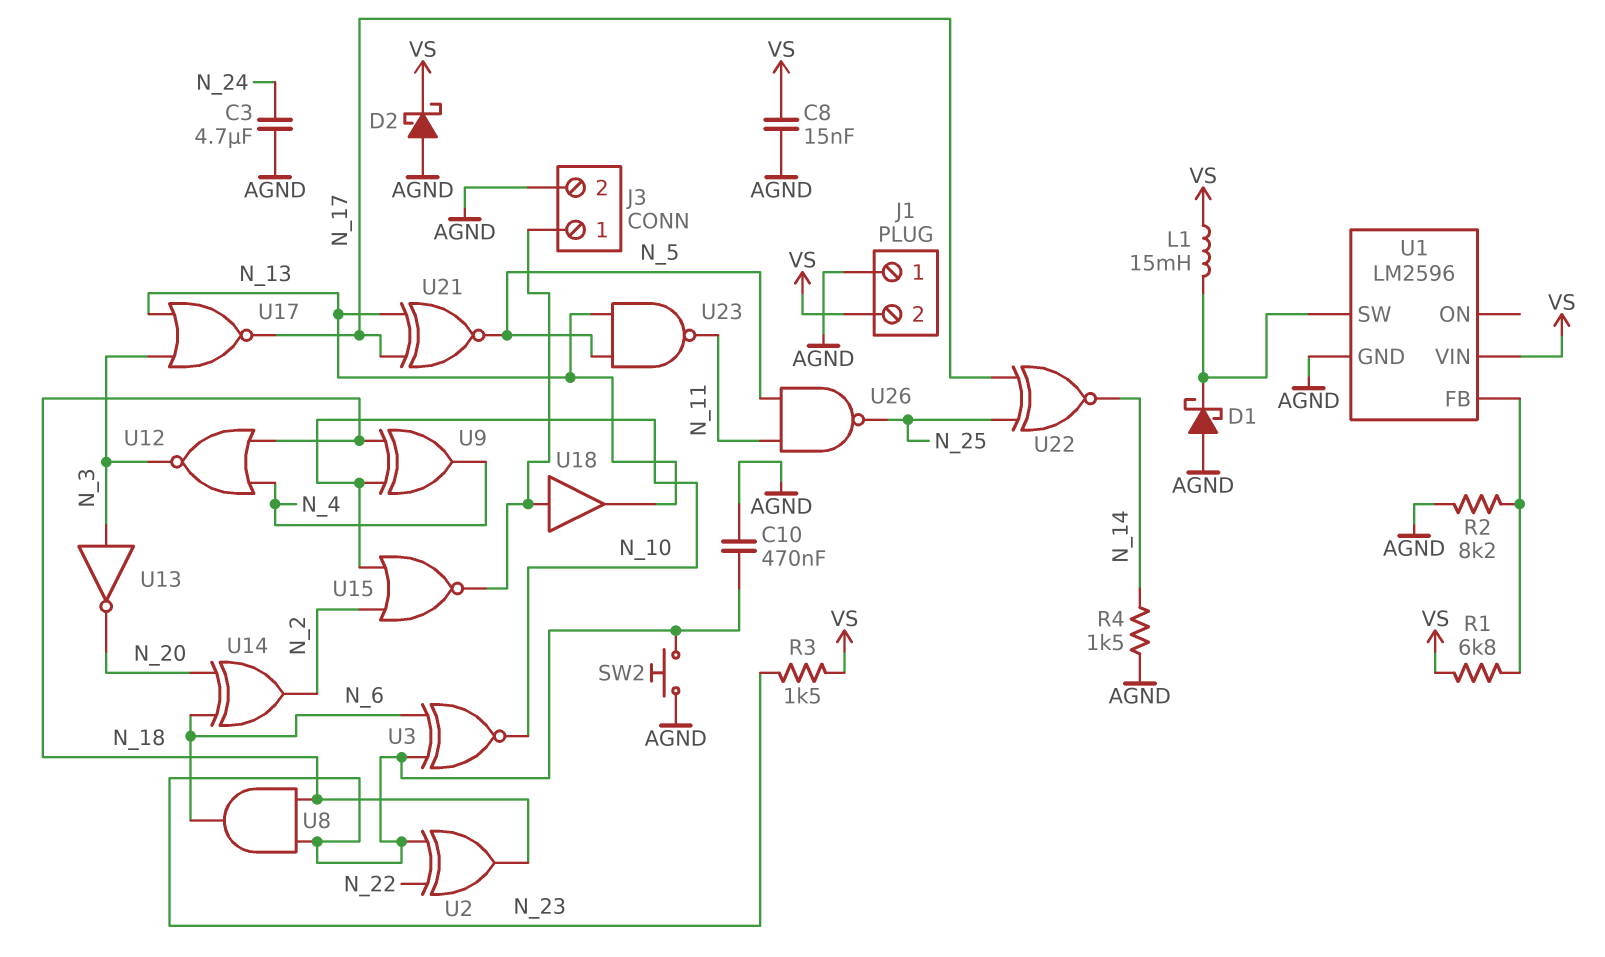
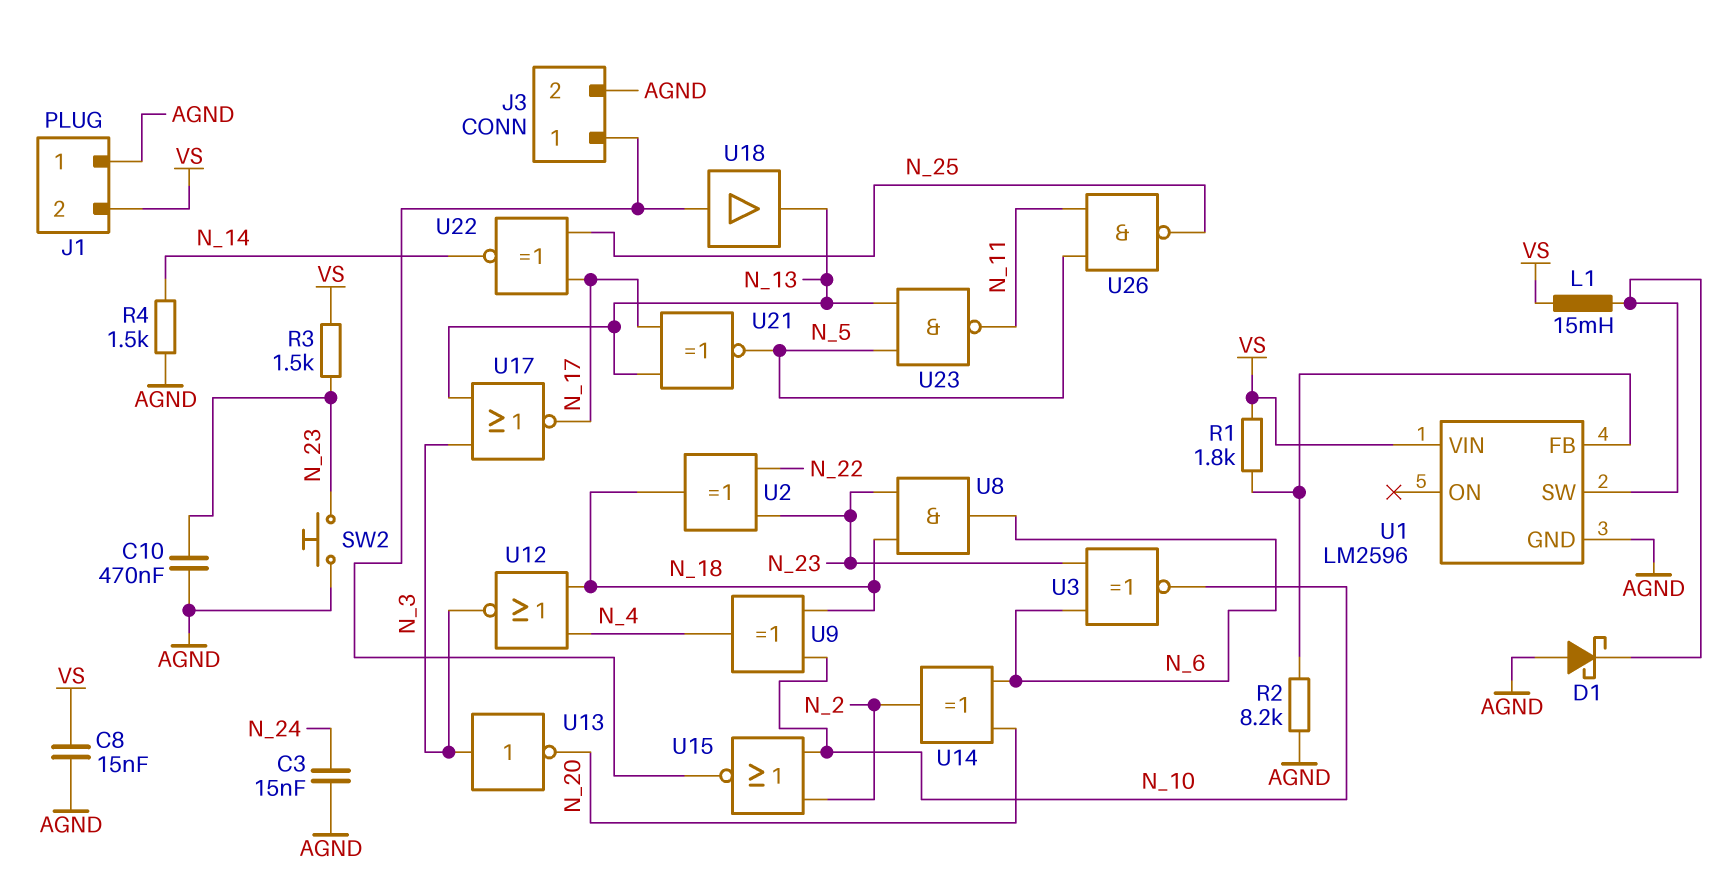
C3: 4.7uF (AGND, N_24) -> 15nF (AGND, N_24)
D2: schottky (A AGND, K VS) -> none
R1: 6.8k (U1/FB, VS) -> 1.8k (U1/FB, VS)

